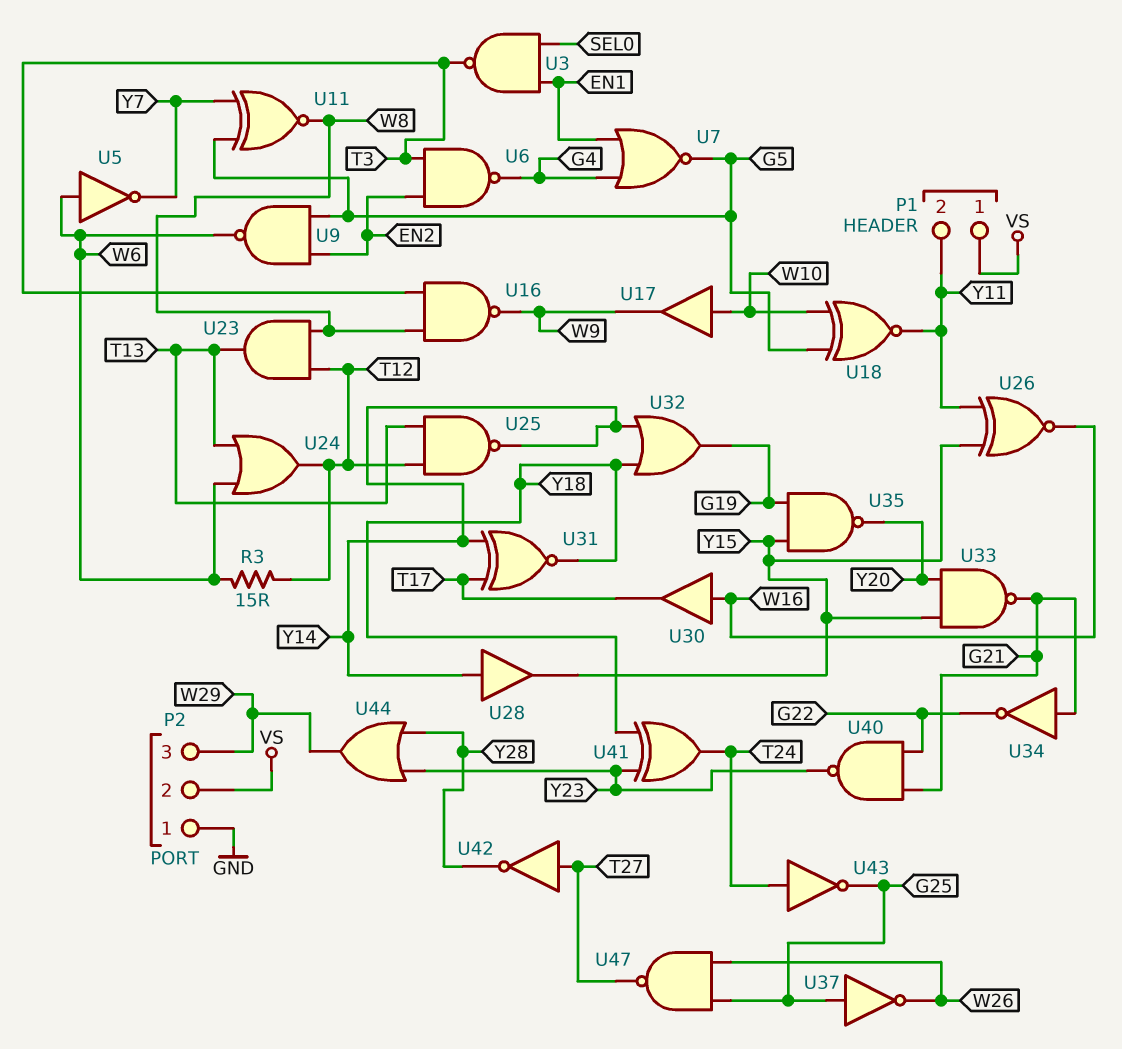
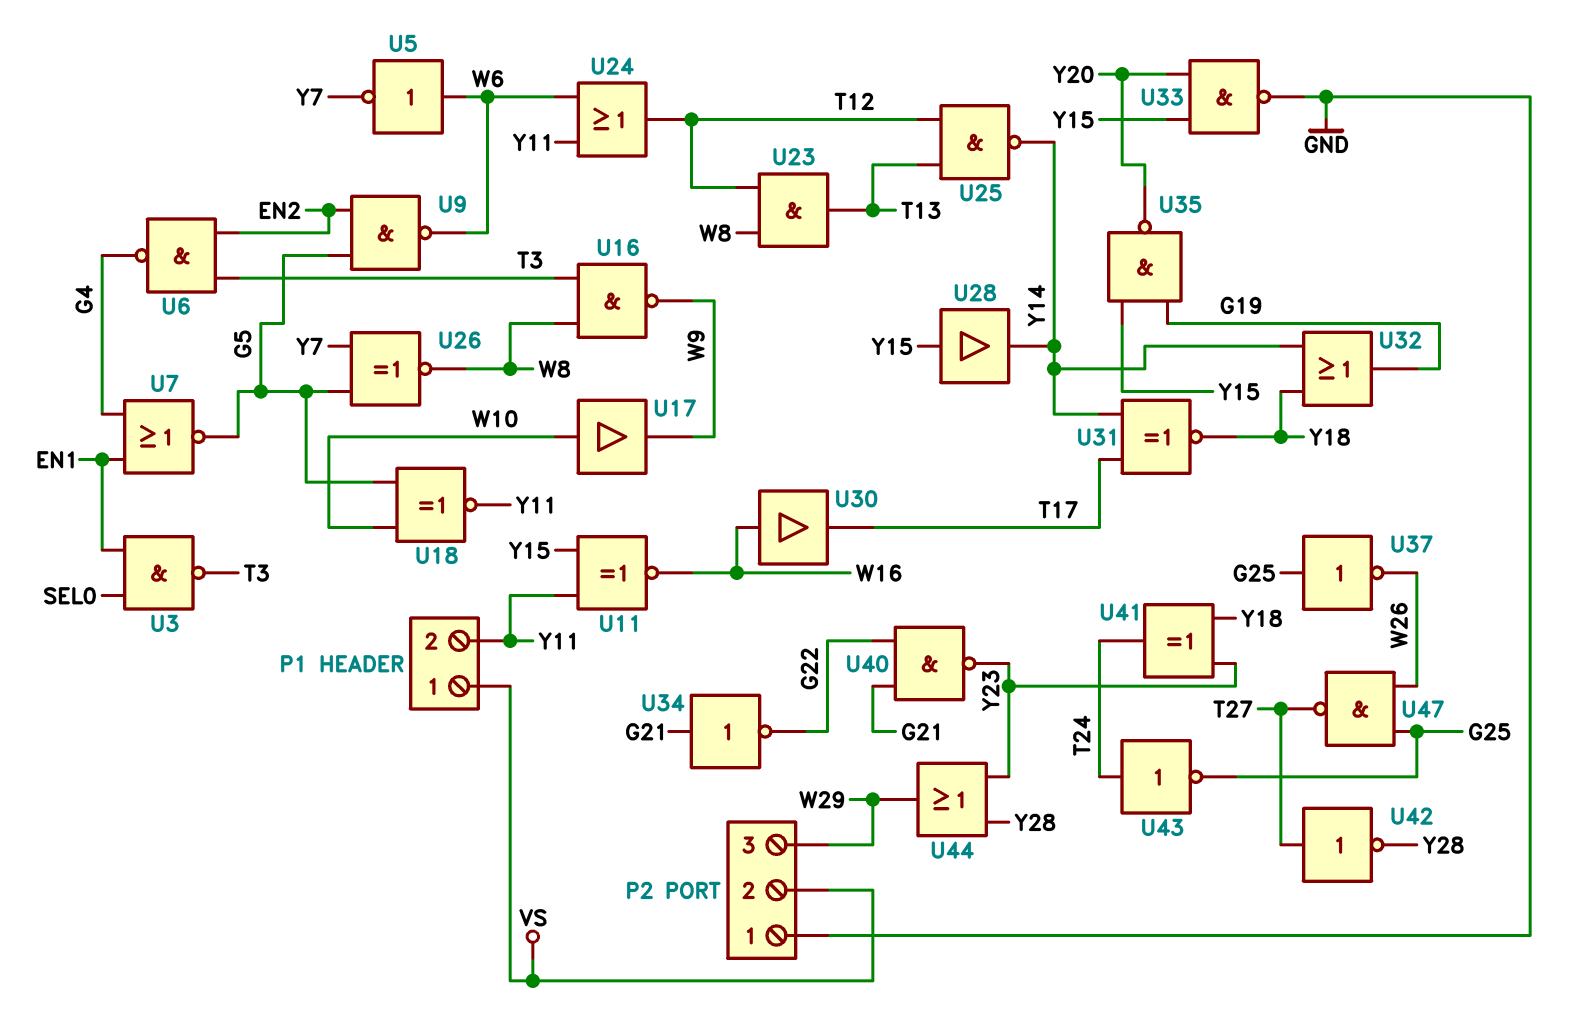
R3: 15 (T12, W6) -> none
U11: XNOR (in G5, in Y7, out W8) -> XNOR (in Y11, in Y15, out W16)
U24: OR (in T13, in W6, out T12) -> OR (in W6, in Y11, out T12)
U26: XNOR (in Y11, in Y15, out W16) -> XNOR (in G5, in Y7, out W8)
U28: buffer (in Y14, out Y15) -> buffer (in Y15, out Y14)
U33: NAND (in Y15, in Y20, out G21) -> NAND (in Y15, in Y20, out GND)

